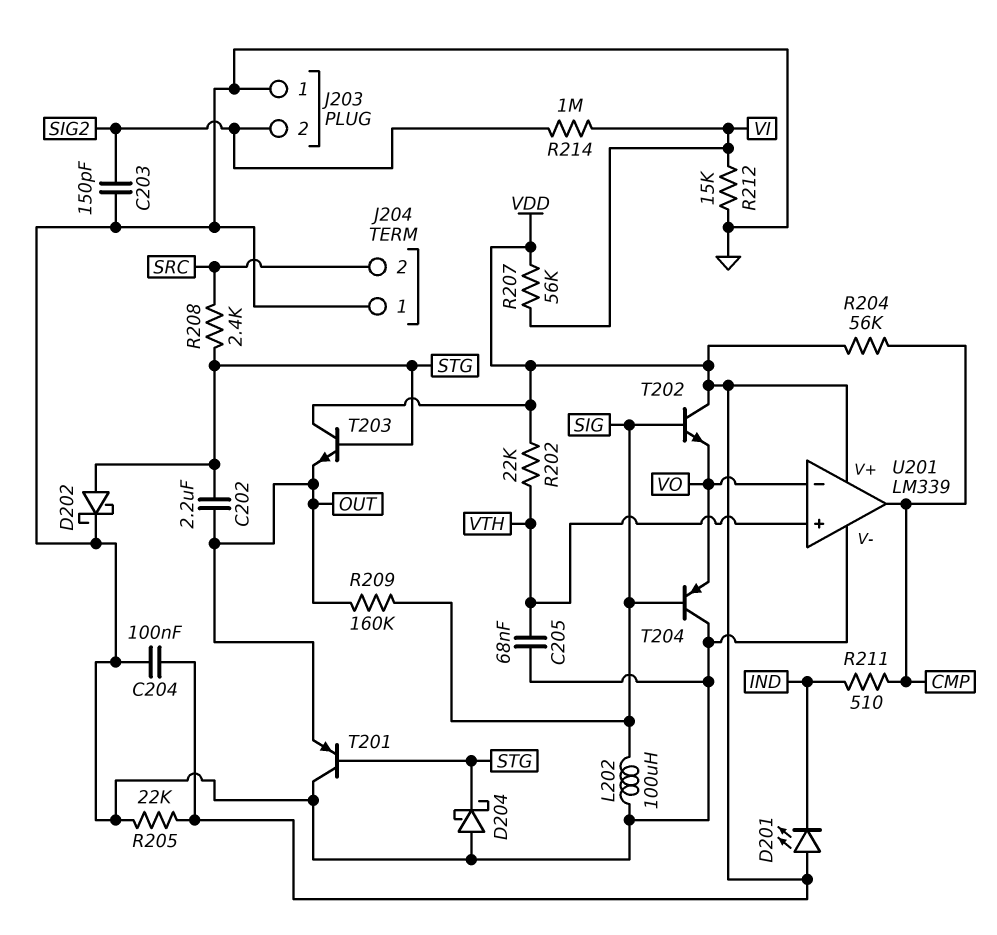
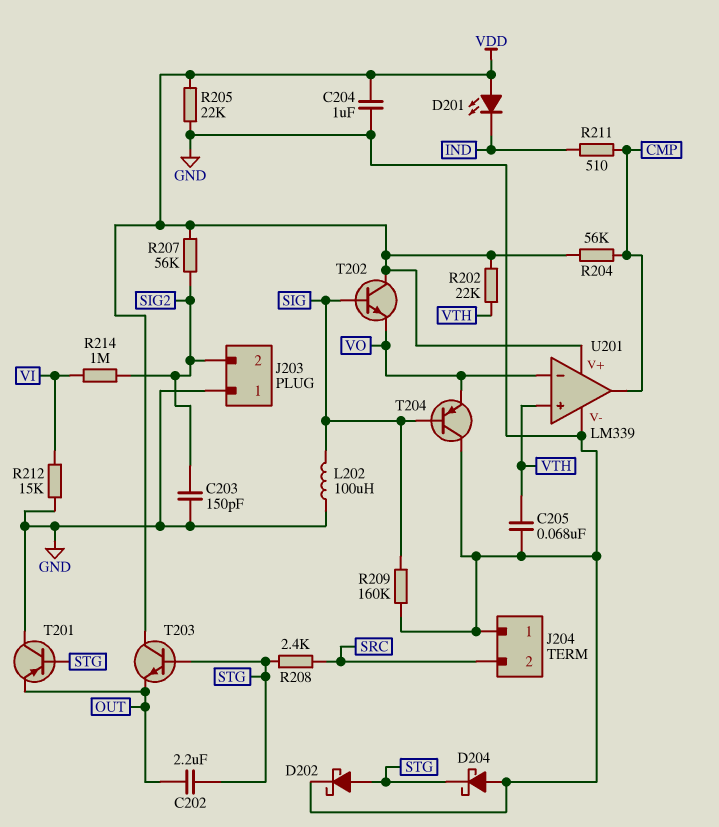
C204: 100nF (GND, VDD) -> 1uF (GND, VDD)
R207: 56k (VDD, VI) -> 56k (SIG2, VDD)
R209: 160k (OUT, SIG) -> 160k (GND, SIG)

